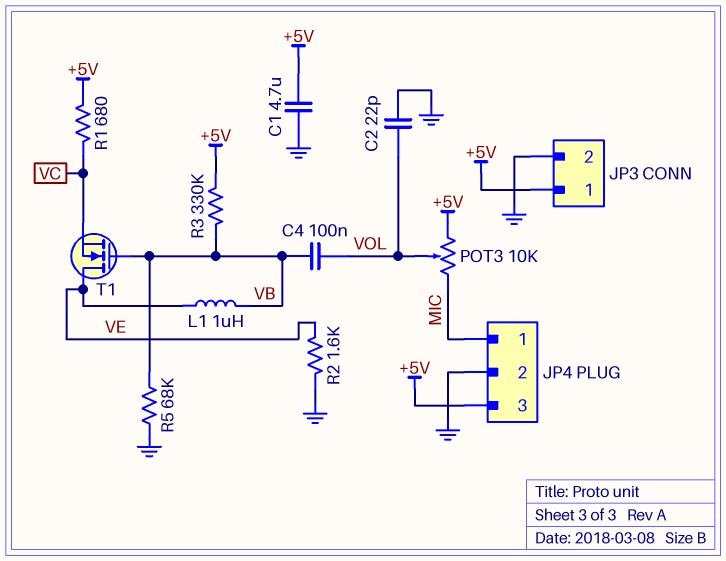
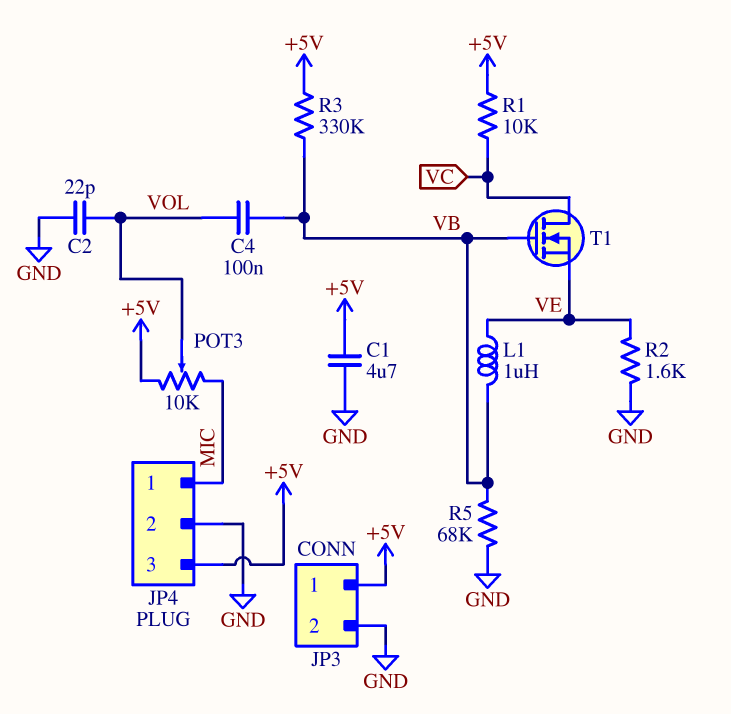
R1: 680 (+5V, VC) -> 10k (+5V, VC)
T1: NMOS (G VB, D VE, S VC) -> NMOS (G VB, D VC, S VE)

